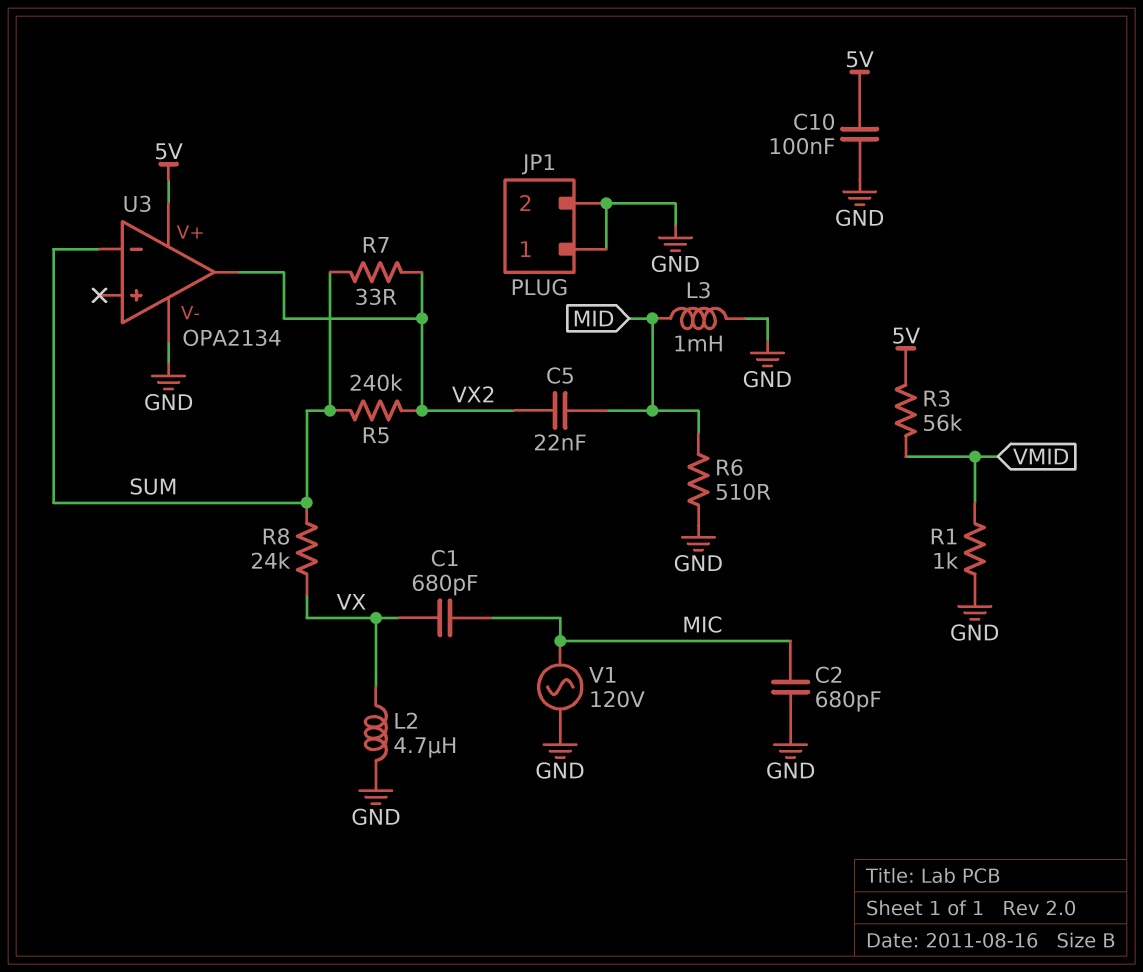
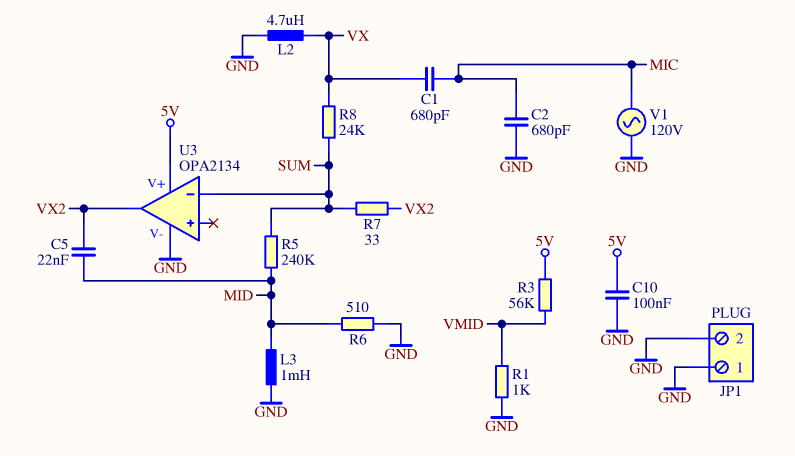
R5: 240k (SUM, VX2) -> 240k (MID, SUM)

